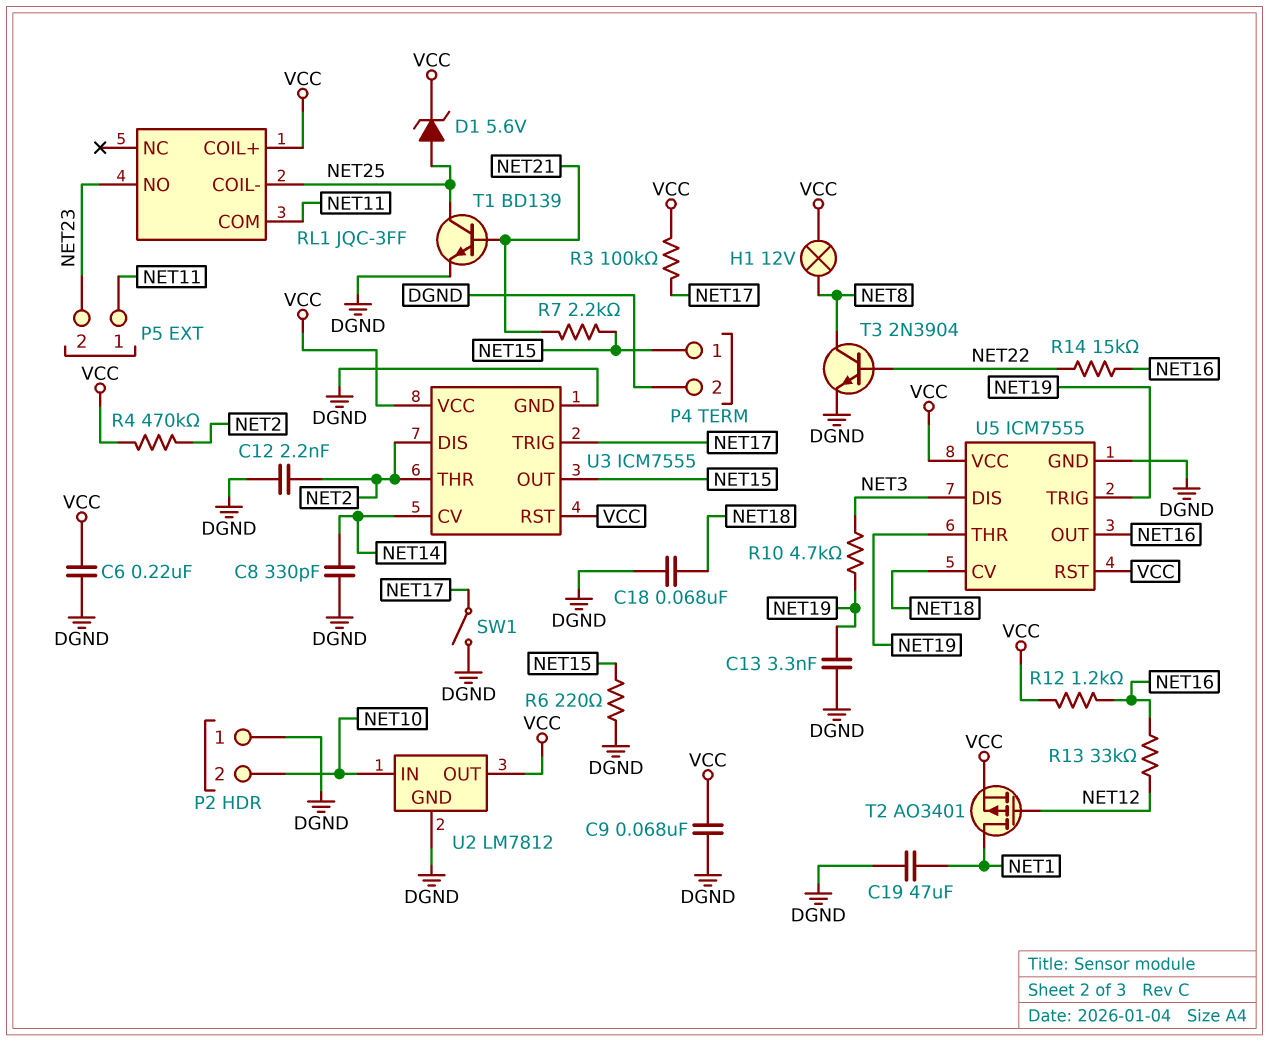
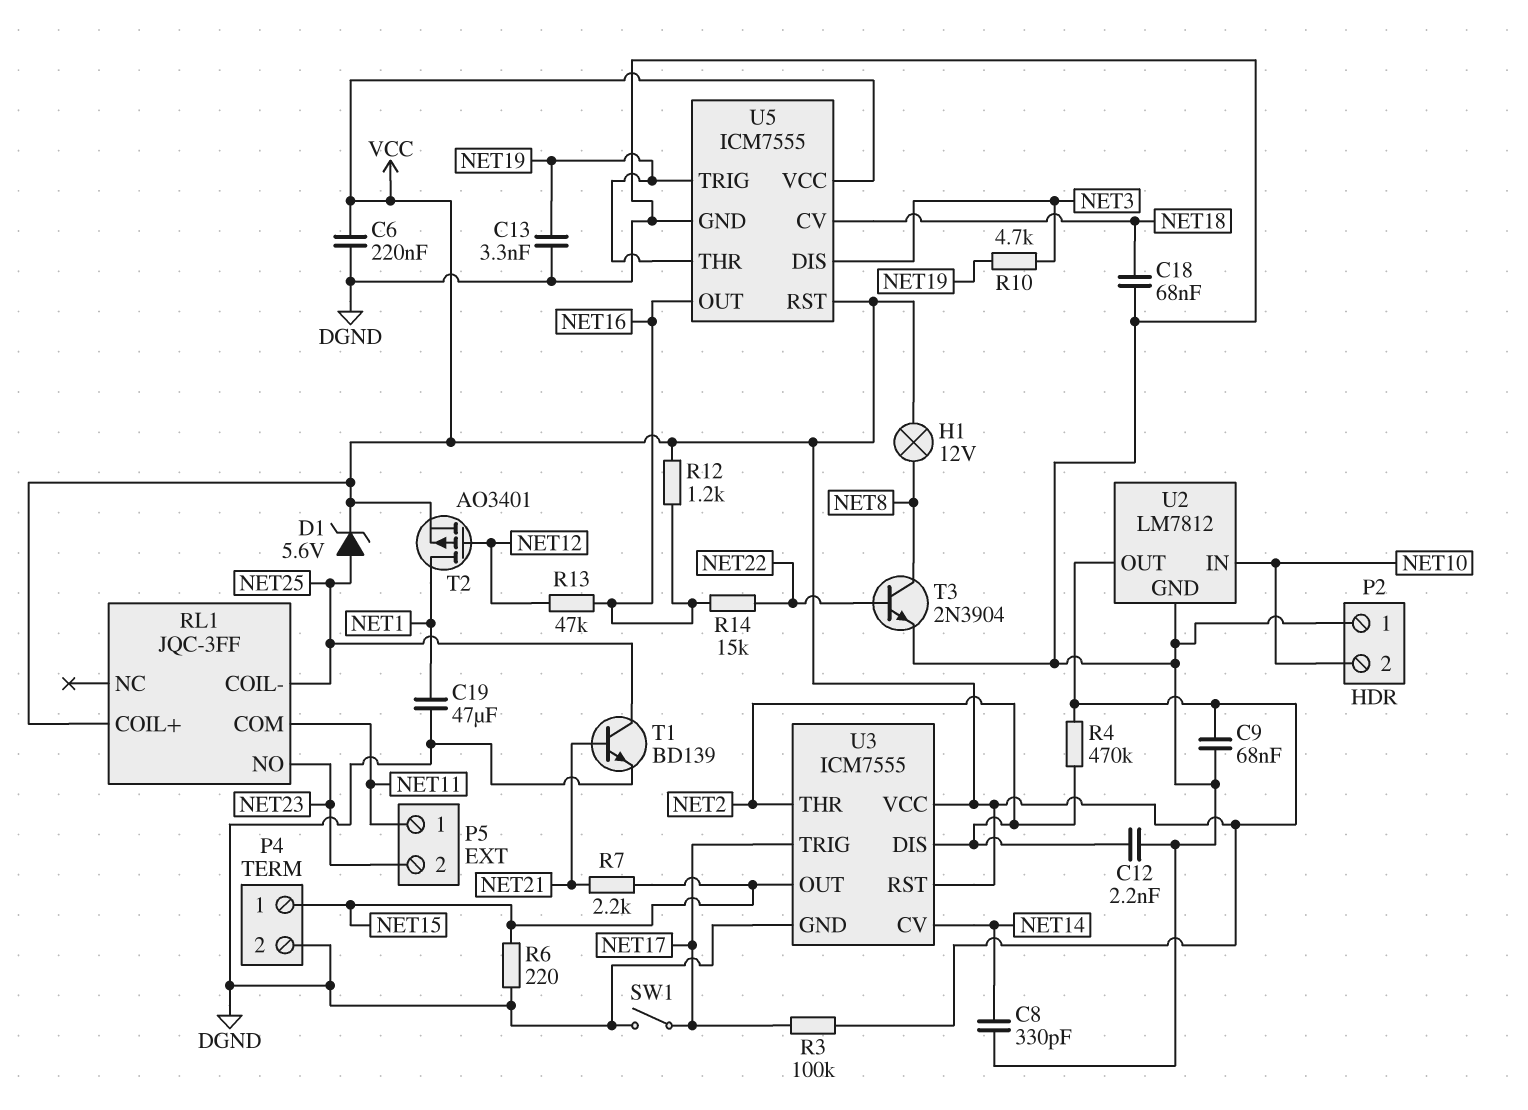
R13: 33k (NET12, NET16) -> 47k (NET12, NET16)

